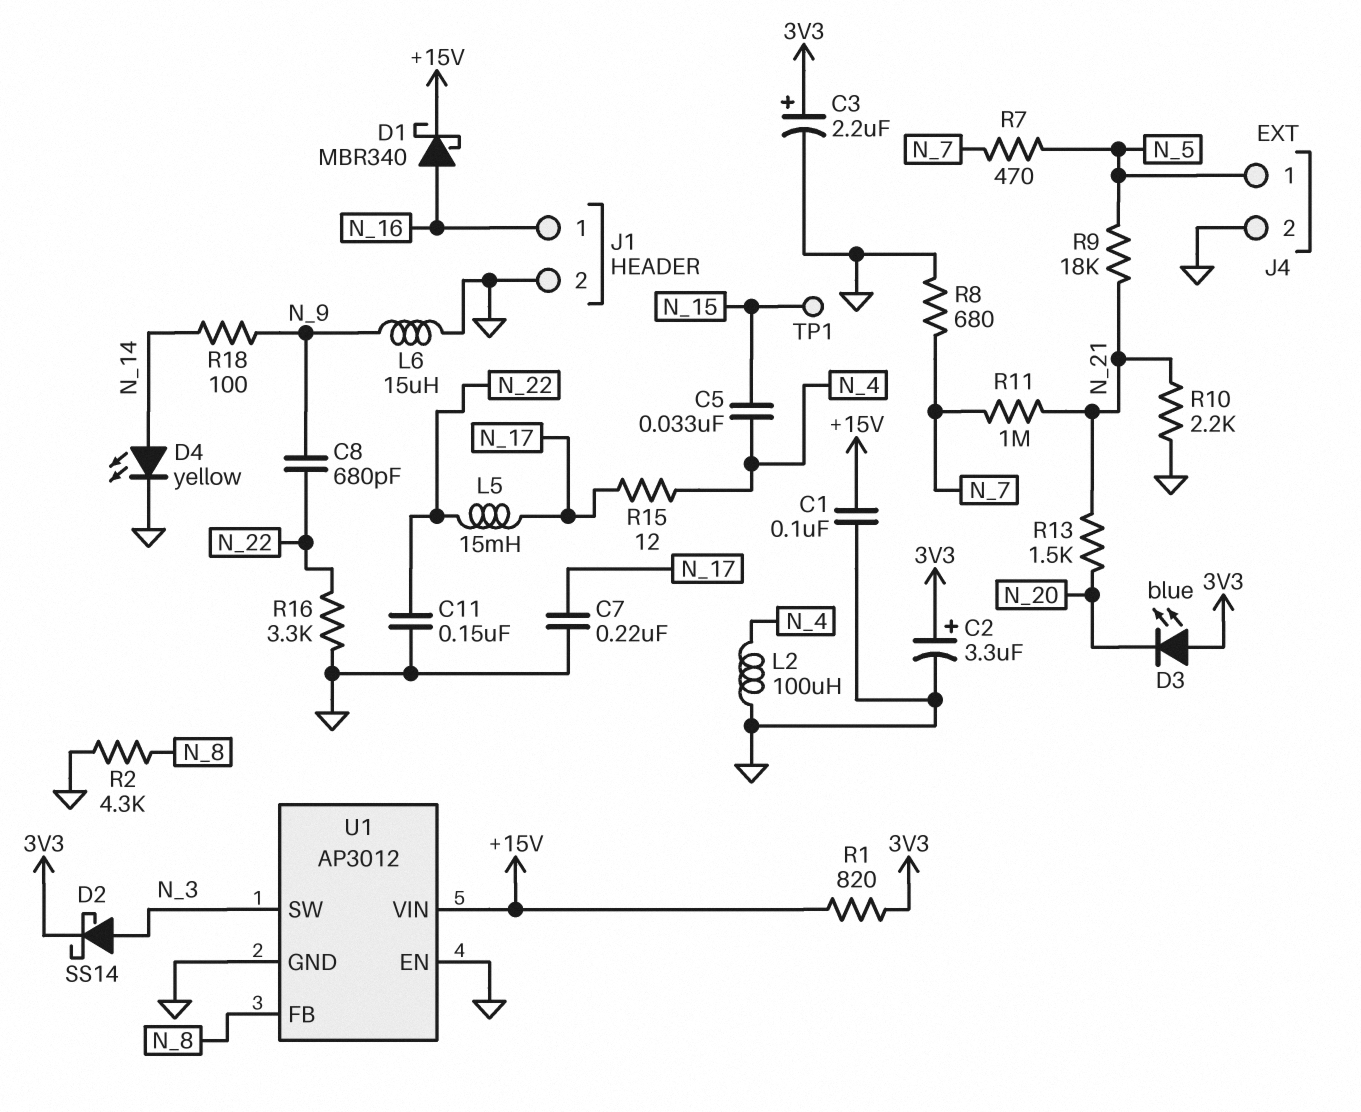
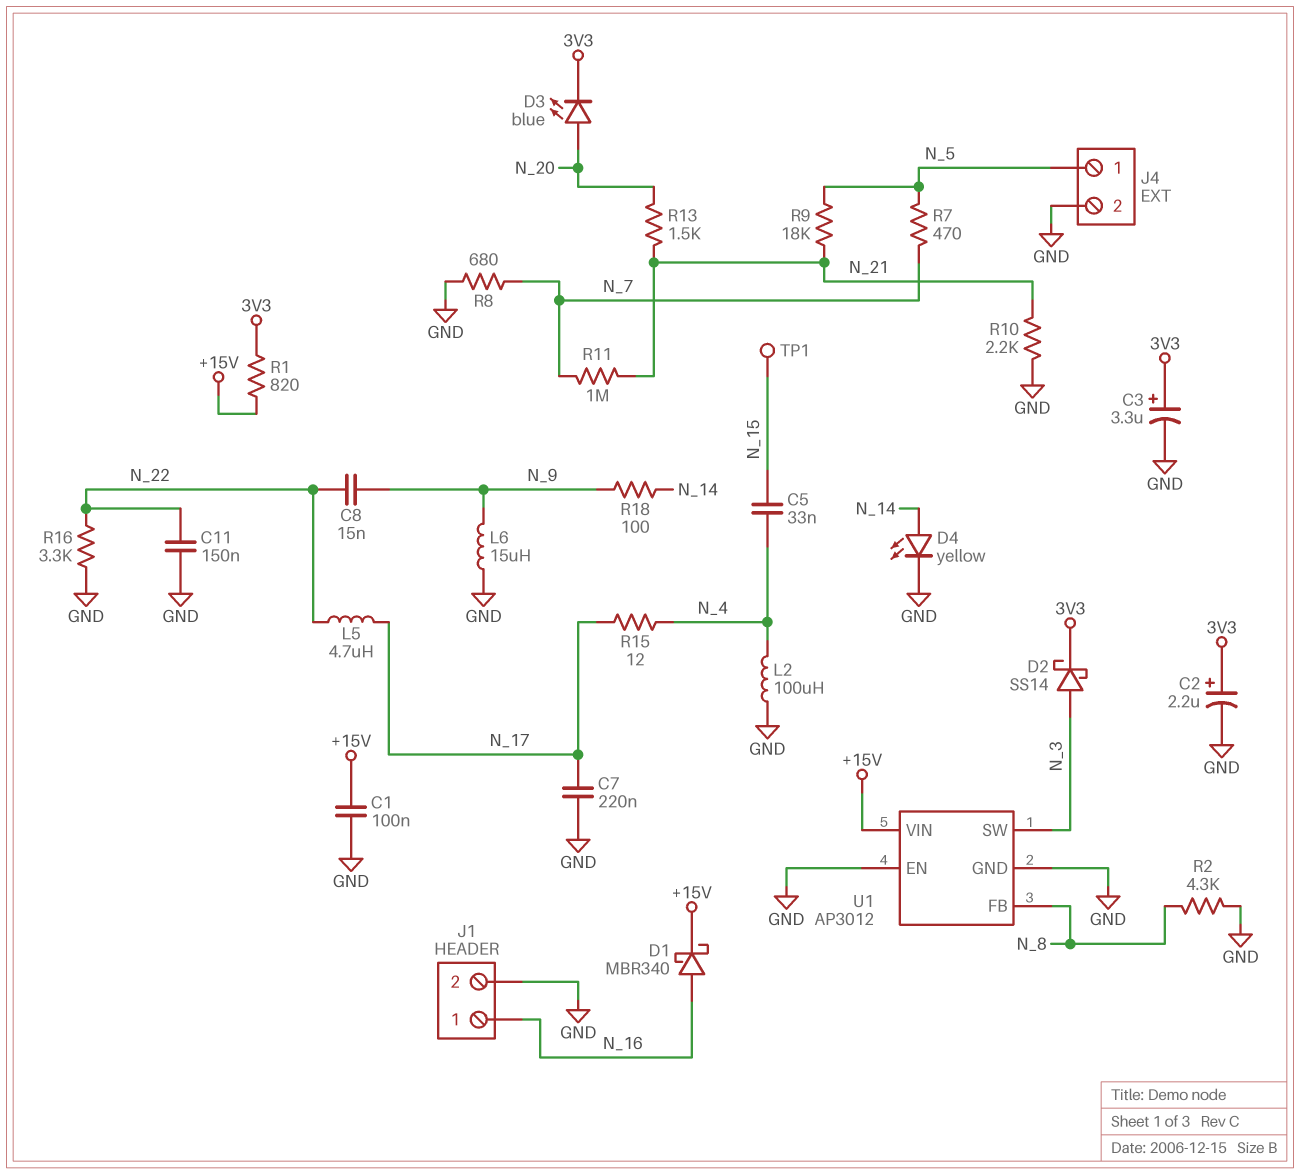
C2: 3.3uF (plus 3V3, minus GND) -> 2.2uF (plus 3V3, minus GND)
C3: 2.2uF (plus 3V3, minus GND) -> 3.3uF (plus 3V3, minus GND)
C8: 680pF (N_9, N_22) -> 15nF (N_9, N_22)
D3: LED blue (A 3V3, K N_20) -> LED blue (A N_20, K 3V3)
L5: 15mH (N_17, N_22) -> 4.7uH (N_17, N_22)

